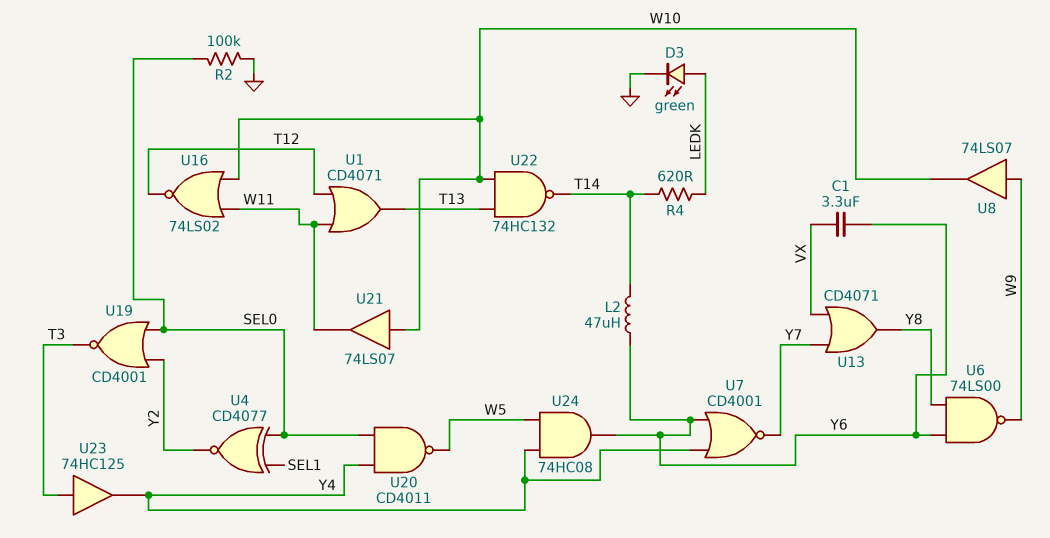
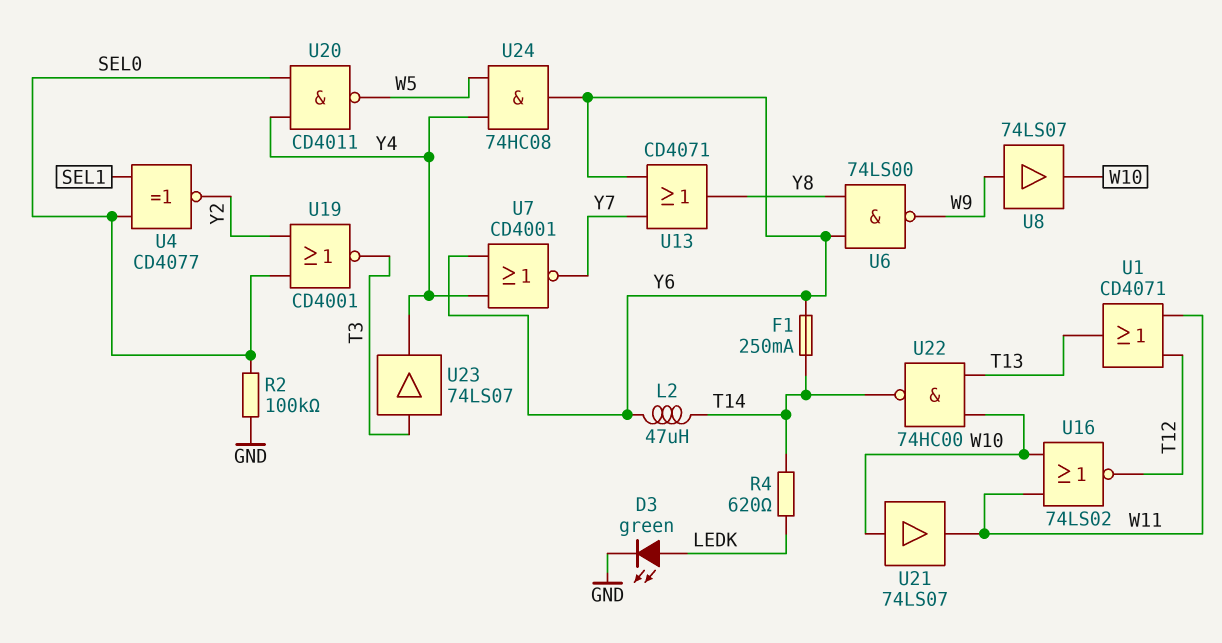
C1: 3.3uF (VX, Y6) -> none
F1: none -> 250mA (T14, Y6)
U13: OR CD4071 (in VX, in Y7, out Y8) -> OR CD4071 (in Y6, in Y7, out Y8)
U22: NAND 74HC132 (in T13, in W10, out T14) -> NAND 74HC00 (in T13, in W10, out T14)
U23: buffer 74HC125 (in T3, out Y4) -> buffer 74LS07 (in T3, out Y4)

